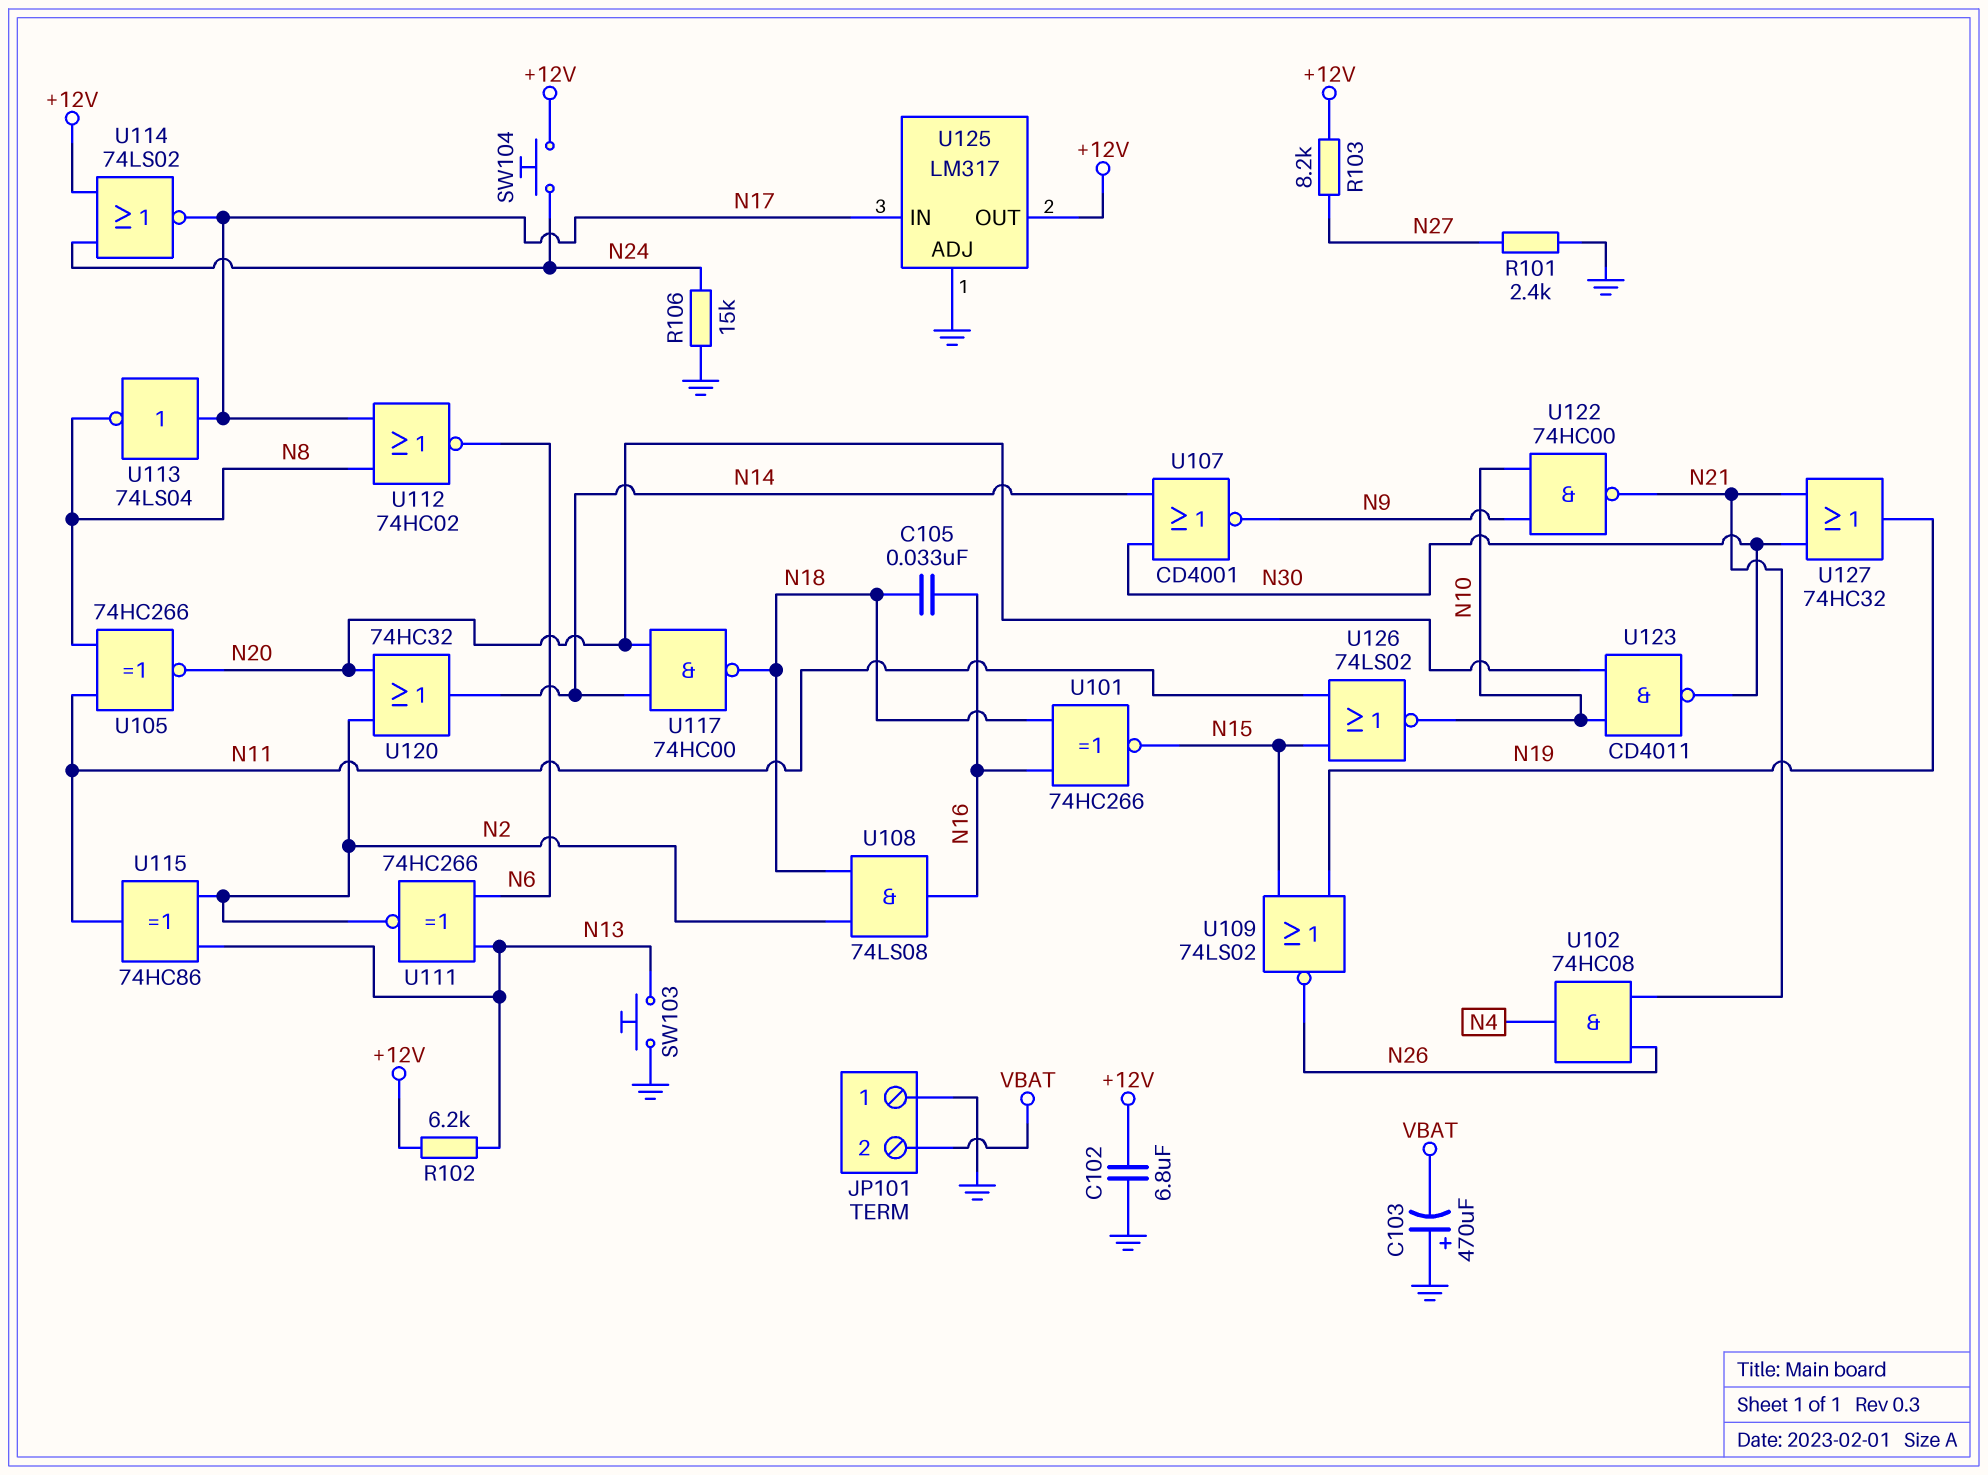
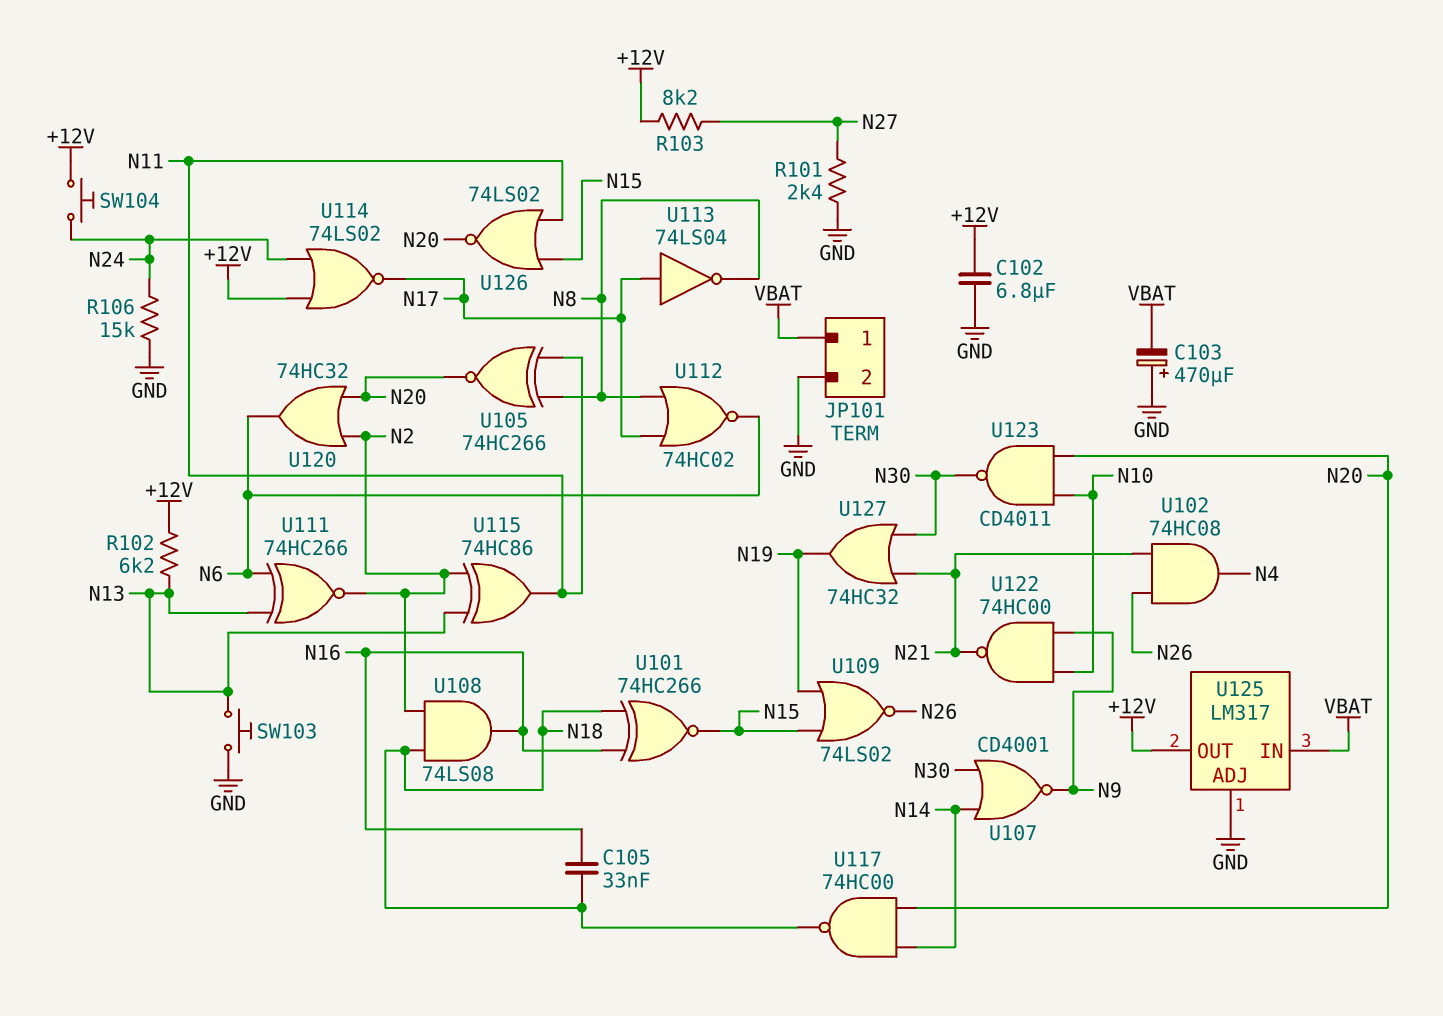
JP101 pin 1: GND -> VBAT
JP101 pin 2: VBAT -> GND
U120: OR 74HC32 (in N2, in N20, out N14) -> OR 74HC32 (in N2, in N20, out N6)
U125 pin IN: N17 -> VBAT
U126: NOR 74LS02 (in N11, in N15, out N10) -> NOR 74LS02 (in N11, in N15, out N20)

